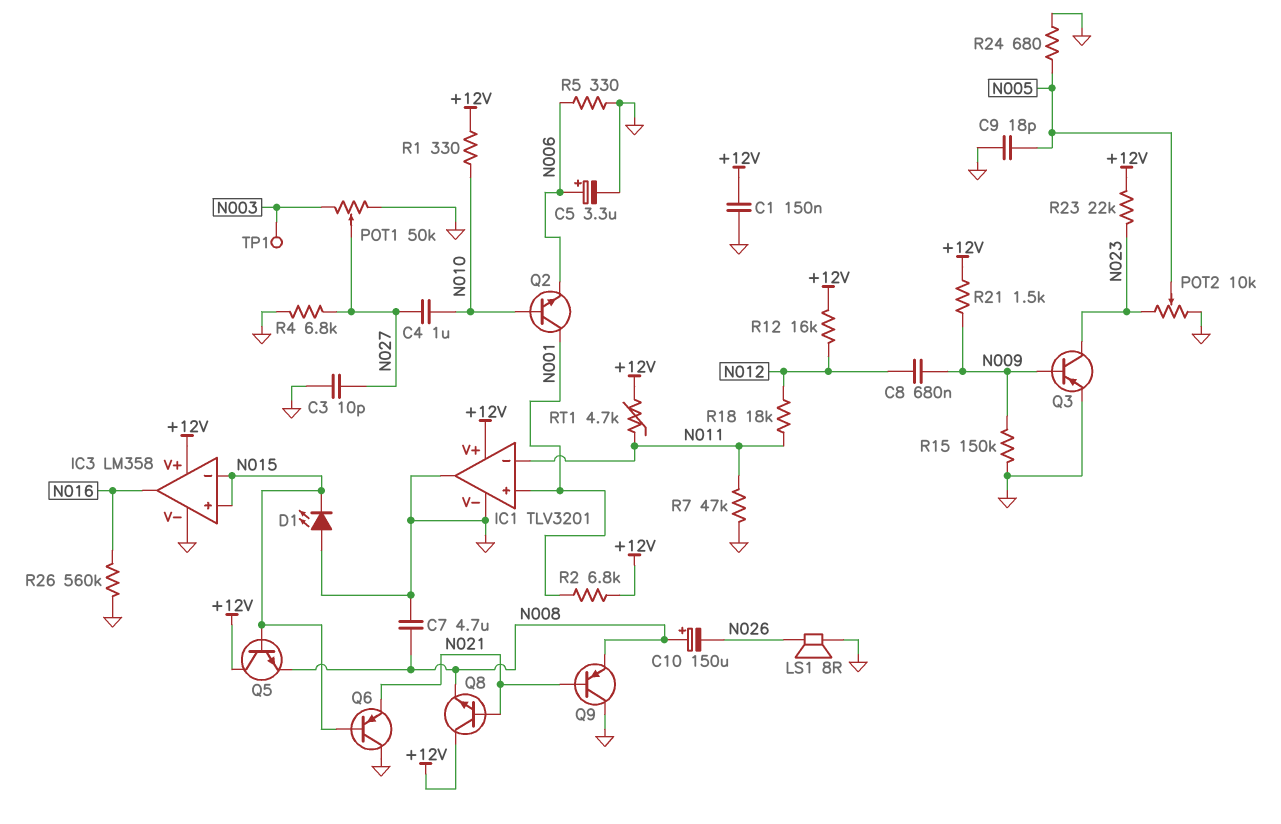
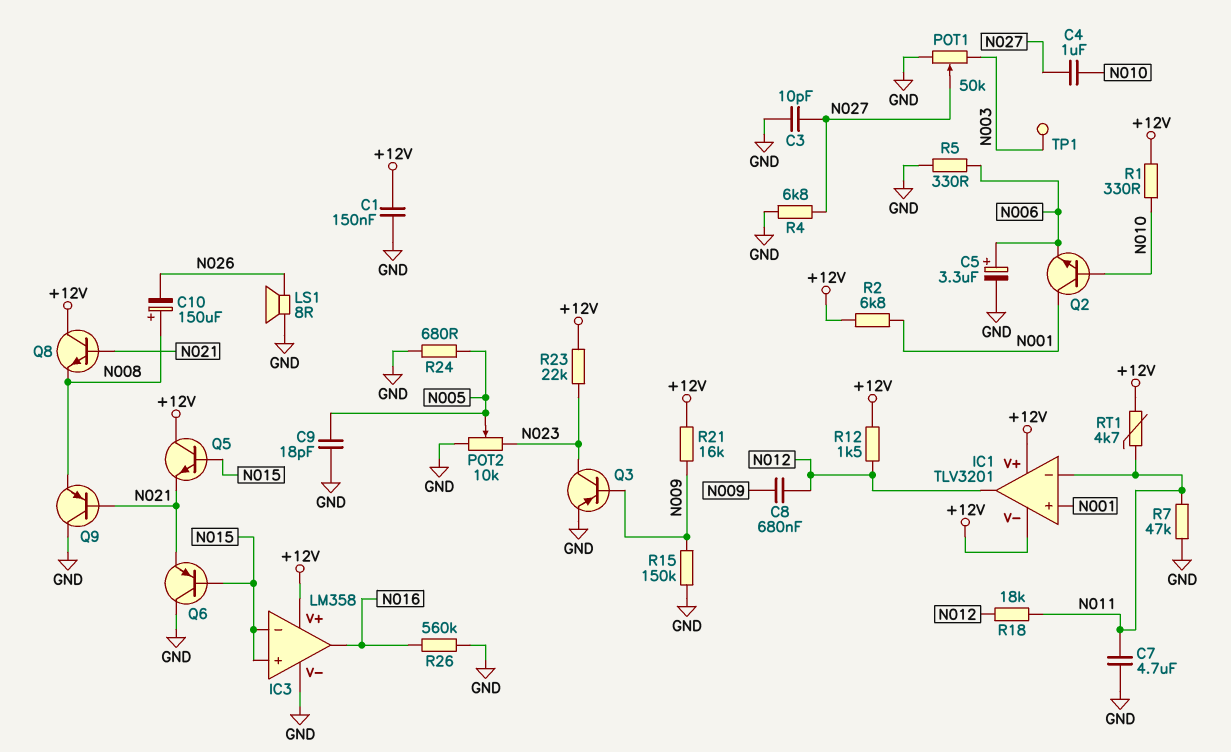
C7: 4.7uF (GND, N008) -> 4.7uF (GND, N011)
D1: LED (A GND, K N015) -> none
IC1 pin V-: GND -> +12V
IC1 pin out: GND -> N012
Q5: NPN (B N015, C +12V, E N008) -> NPN (B N015, C +12V, E N021)
R12: 16k (+12V, N012) -> 1.5k (+12V, N012)
R21: 1.5k (+12V, N009) -> 16k (+12V, N009)

